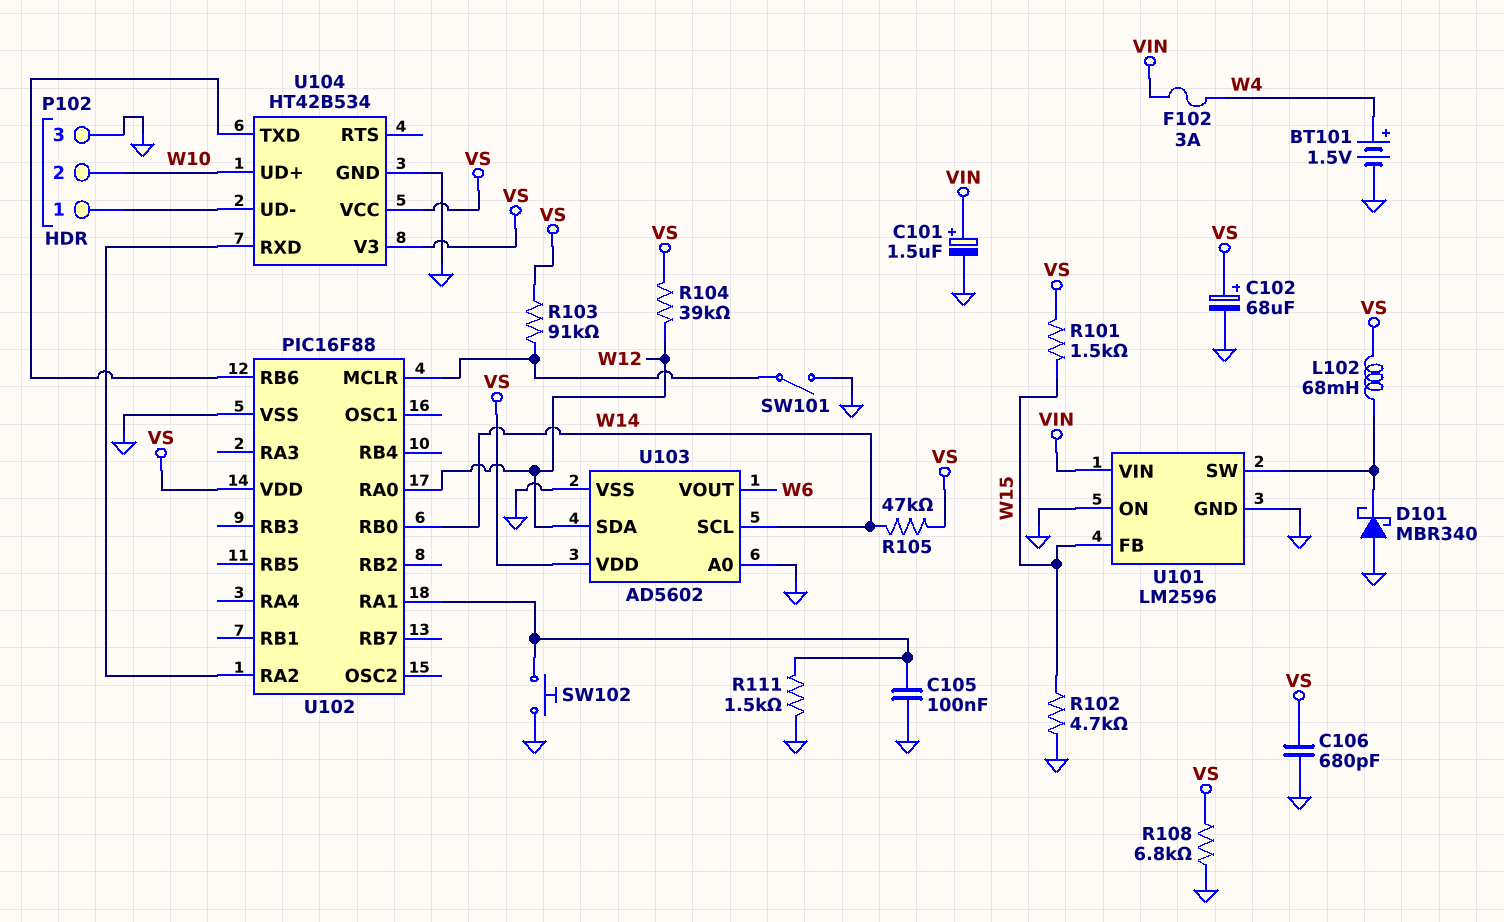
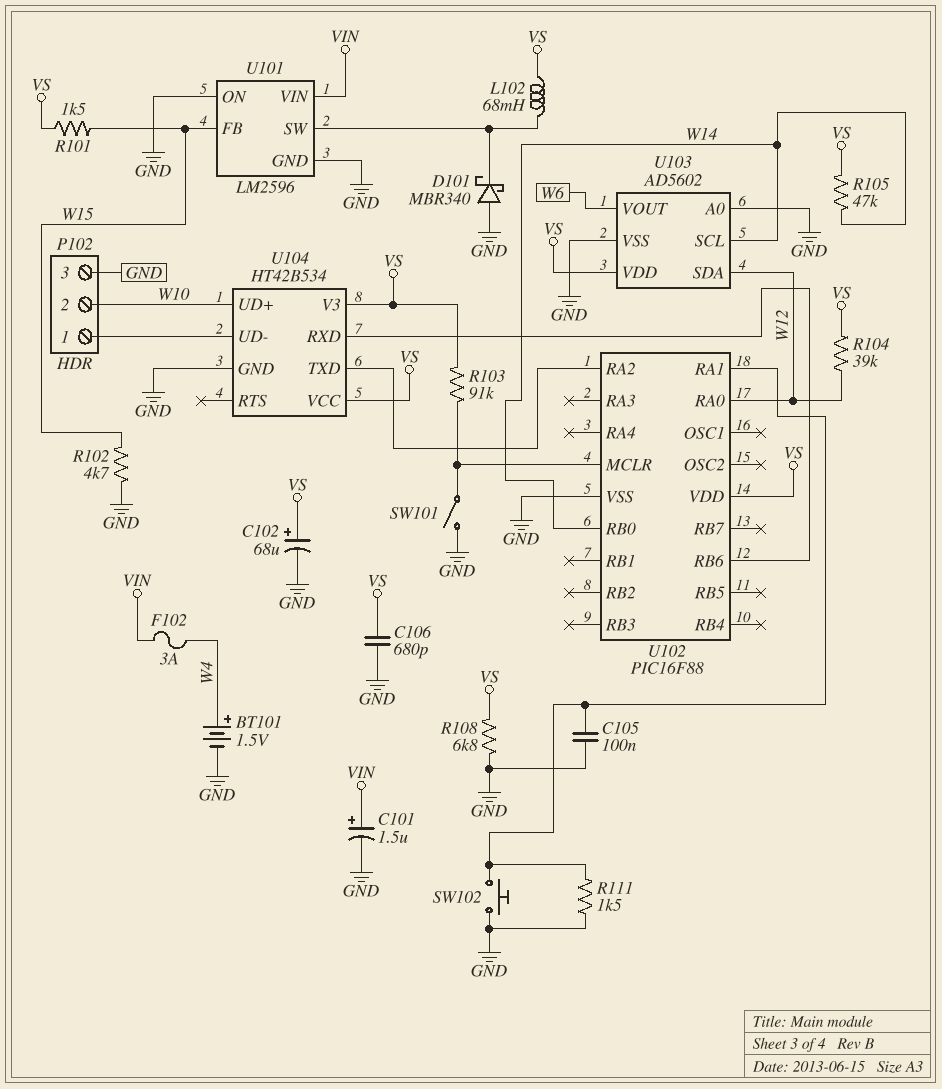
U104 pin RXD: U102/RA2 -> U102/RB6
U104 pin TXD: U102/RB6 -> U102/RA2

